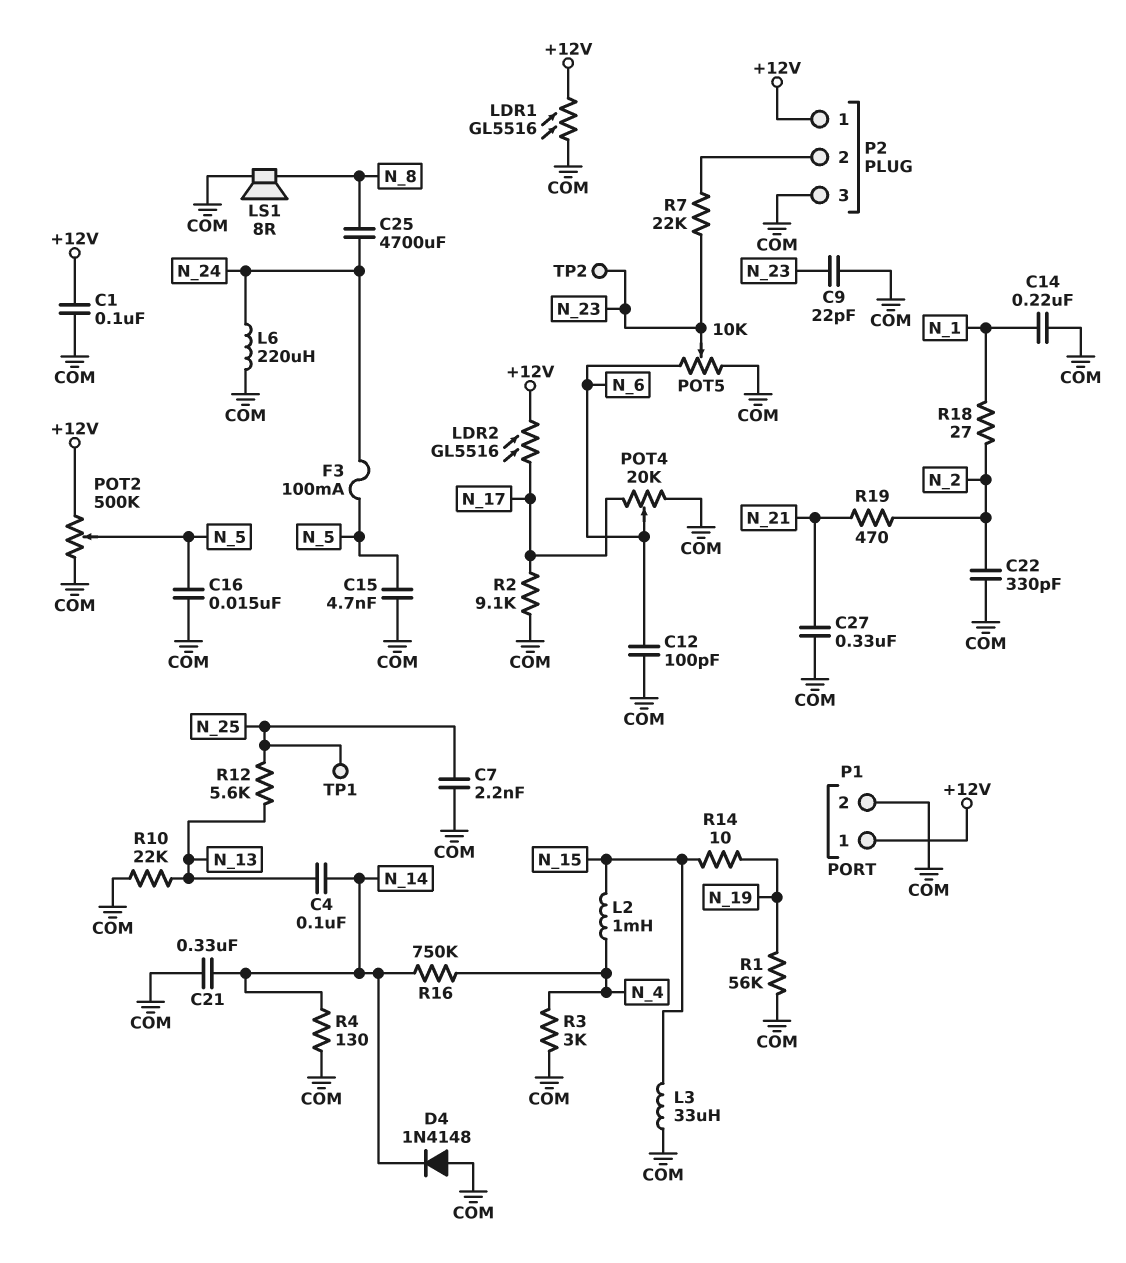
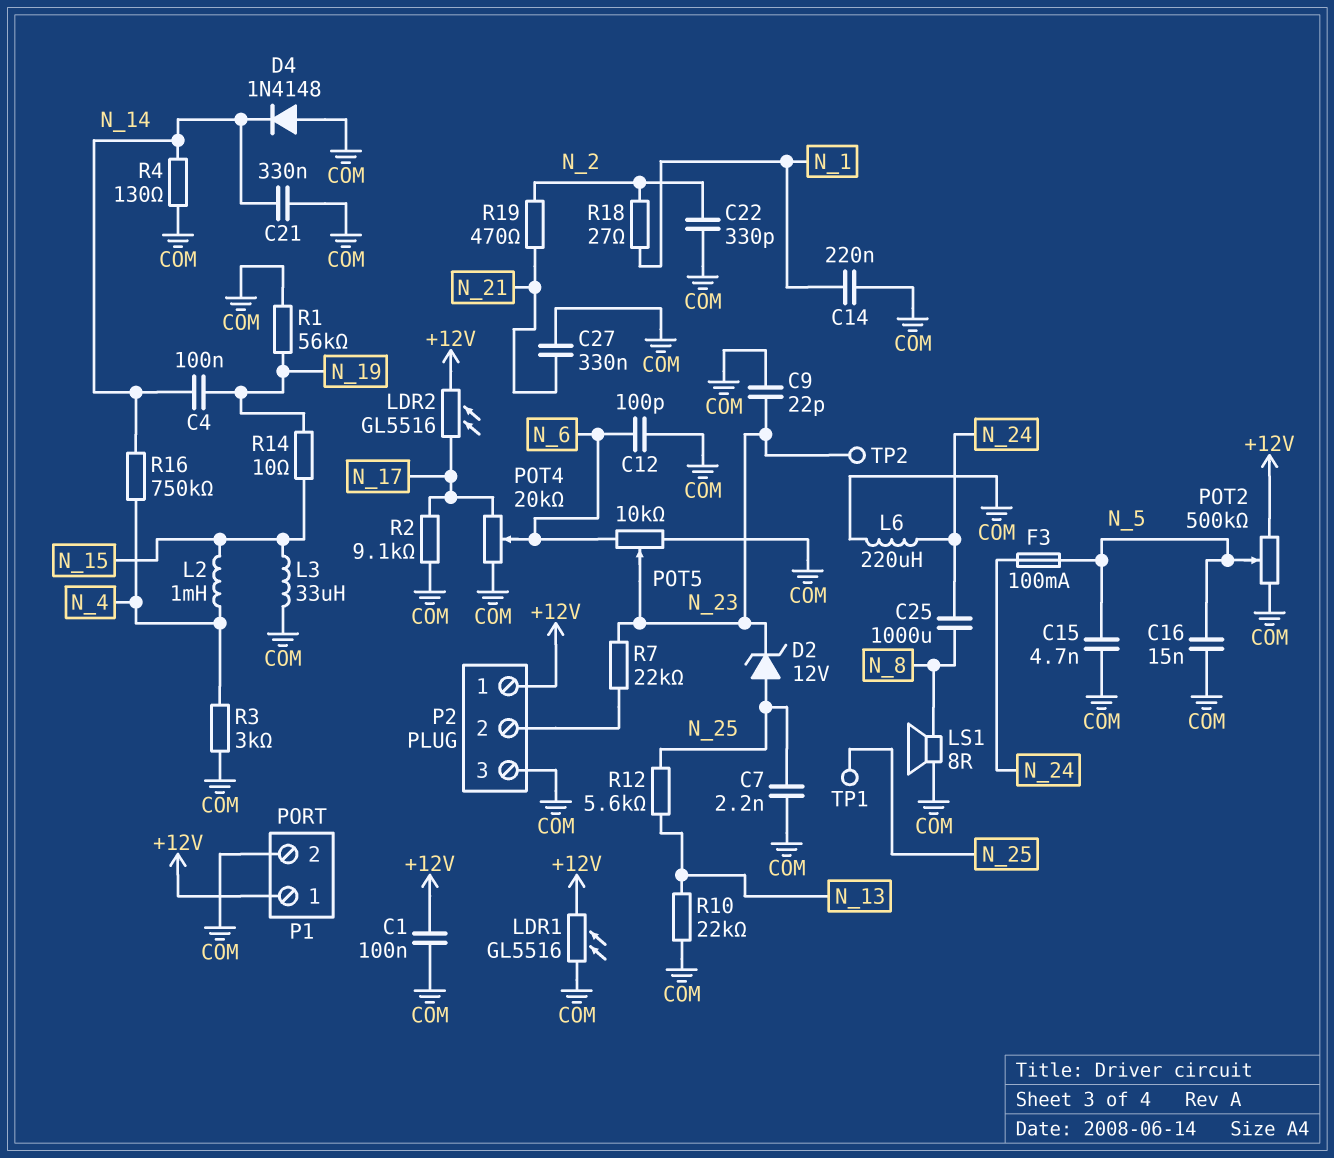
C4: 100nF (N_13, N_14) -> 100nF (N_14, N_19)
C25: 4700uF (N_8, N_24) -> 1000uF (N_8, N_24)
D2: none -> zener 12V (A N_25, K N_23)

